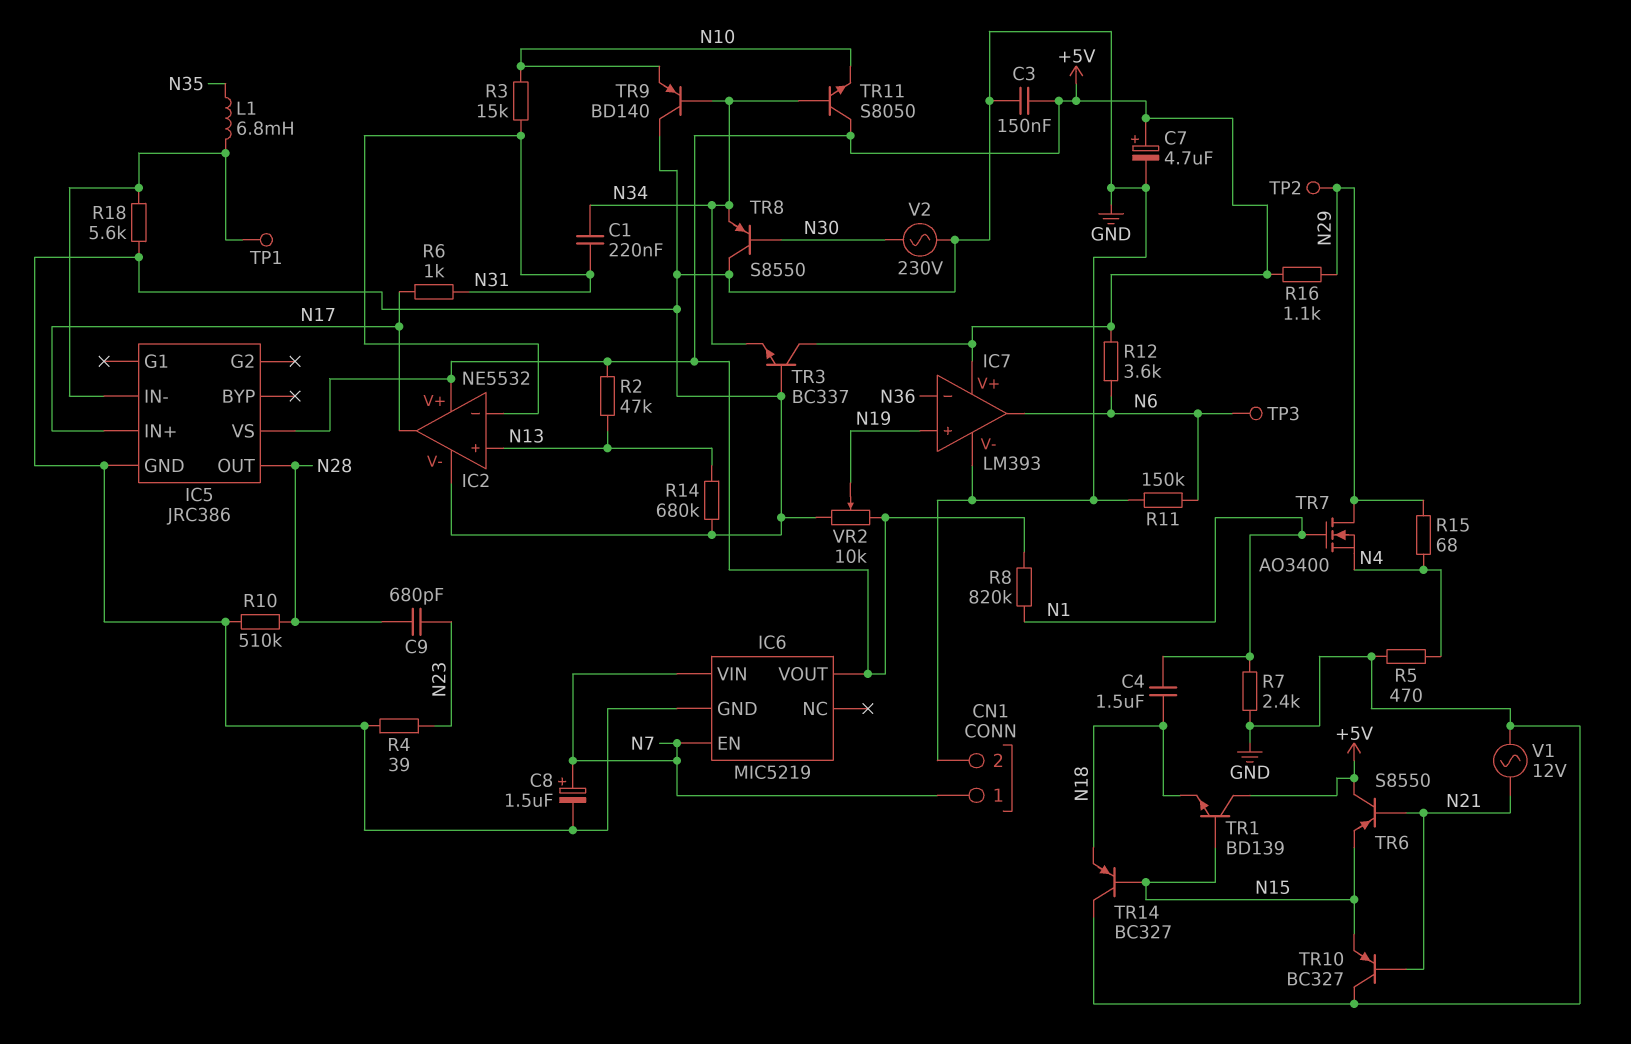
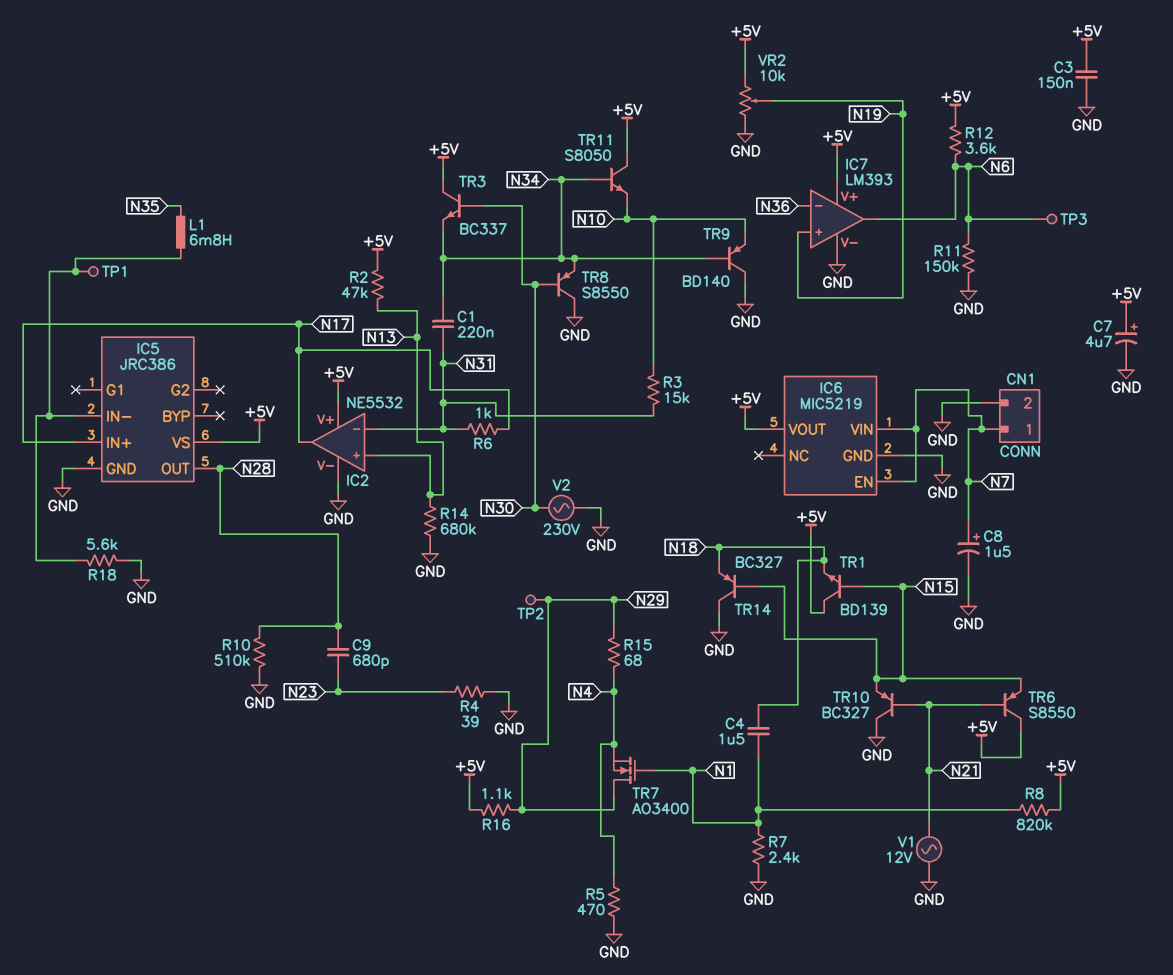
TR3: NPN BC337 (B GND, C +5V, E N34) -> NPN BC337 (B N30, C +5V, E N34)

